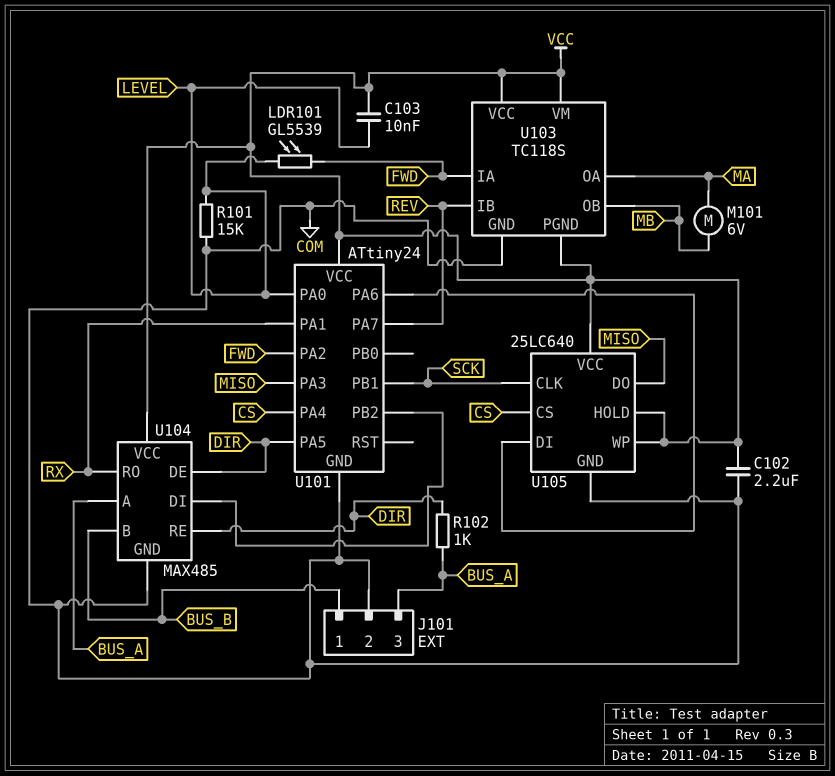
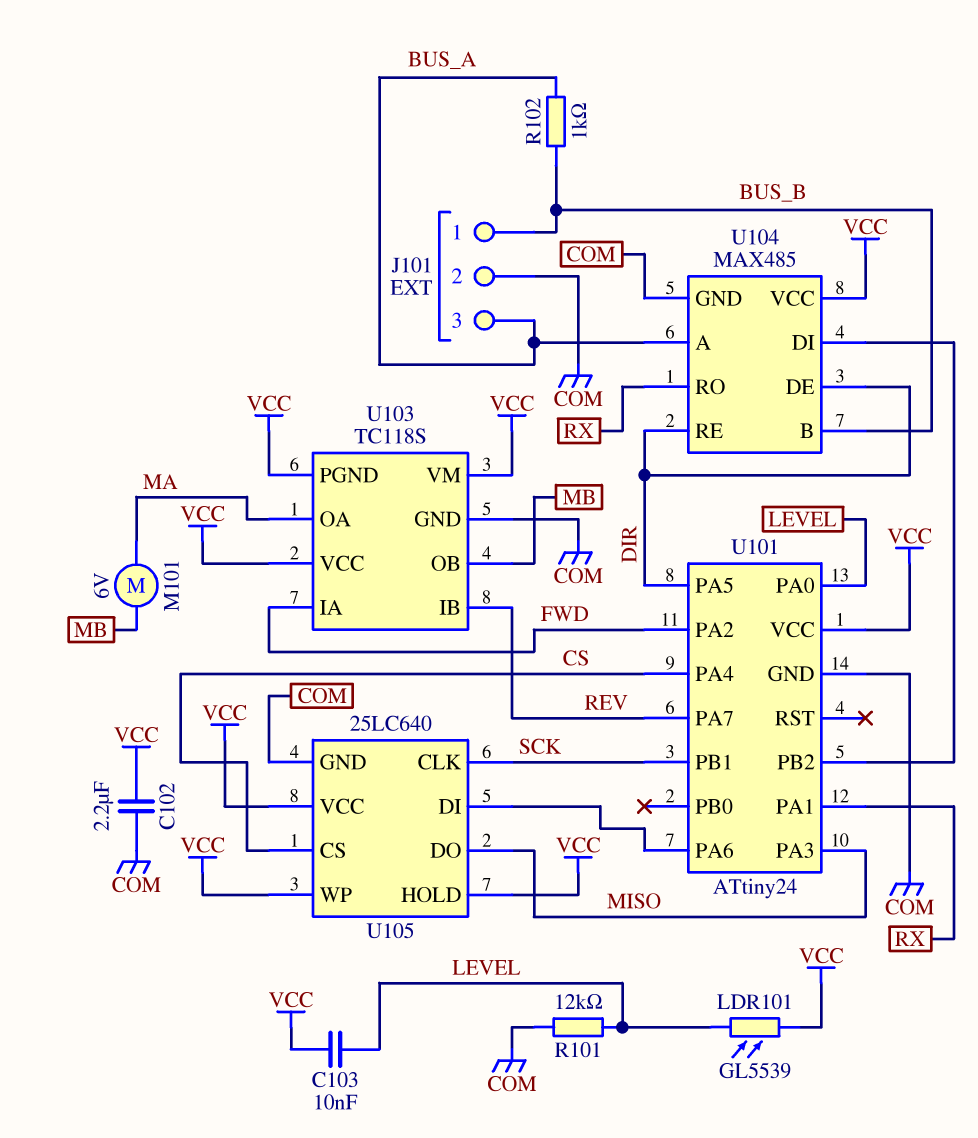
LDR101: GL5539 (FWD, LEVEL) -> GL5539 (LEVEL, VCC)
R101: 15k (COM, LEVEL) -> 12k (COM, LEVEL)
R102: 1k (BUS_A, DIR) -> 1k (BUS_A, BUS_B)

